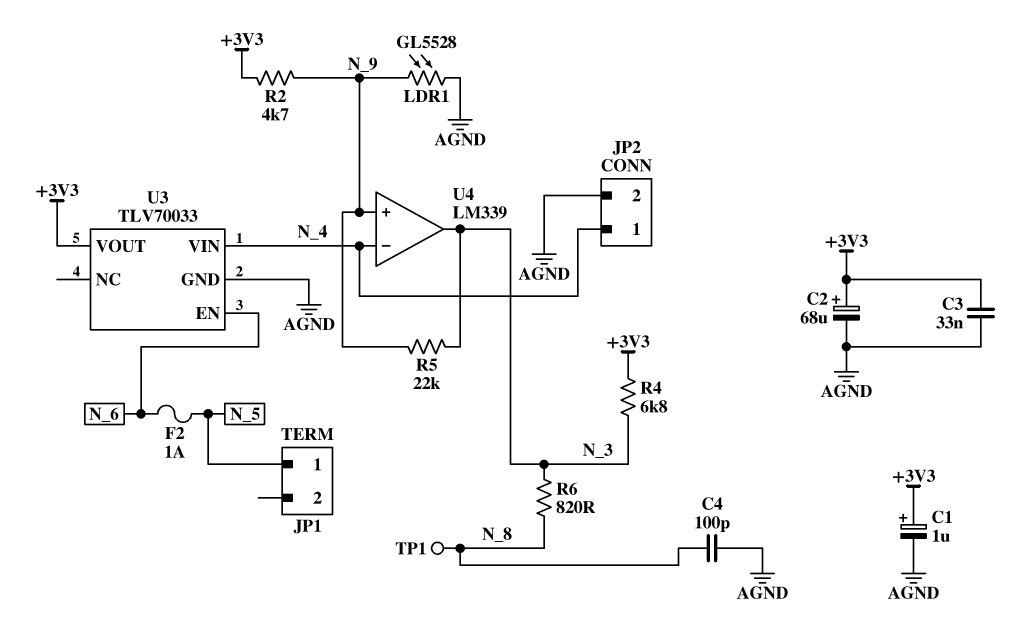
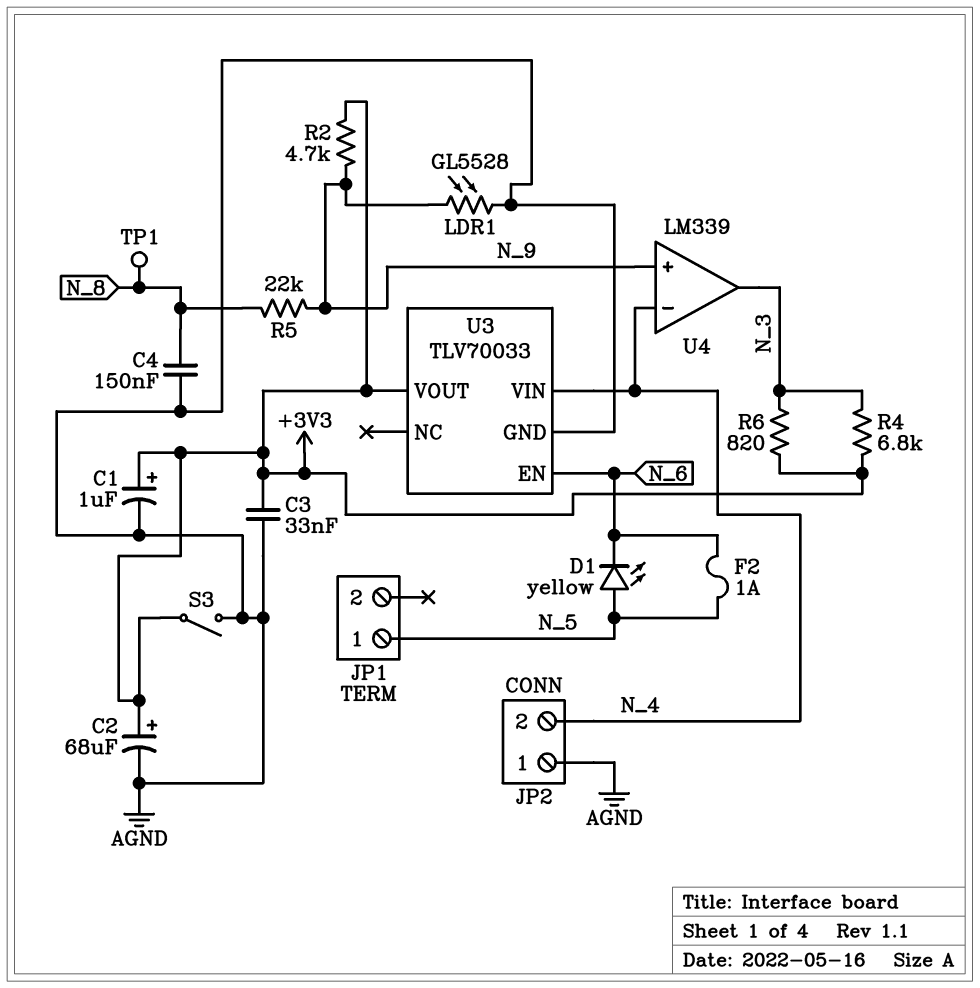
C4: 100pF (AGND, N_8) -> 150nF (AGND, N_8)
D1: none -> LED yellow (A N_5, K N_6)
JP2 pin 1: N_4 -> AGND
JP2 pin 2: AGND -> N_4
R5: 22k (N_3, N_9) -> 22k (N_8, N_9)
R6: 820 (N_3, N_8) -> 820 (+3V3, N_3)
S3: none -> switch (+3V3, AGND)

